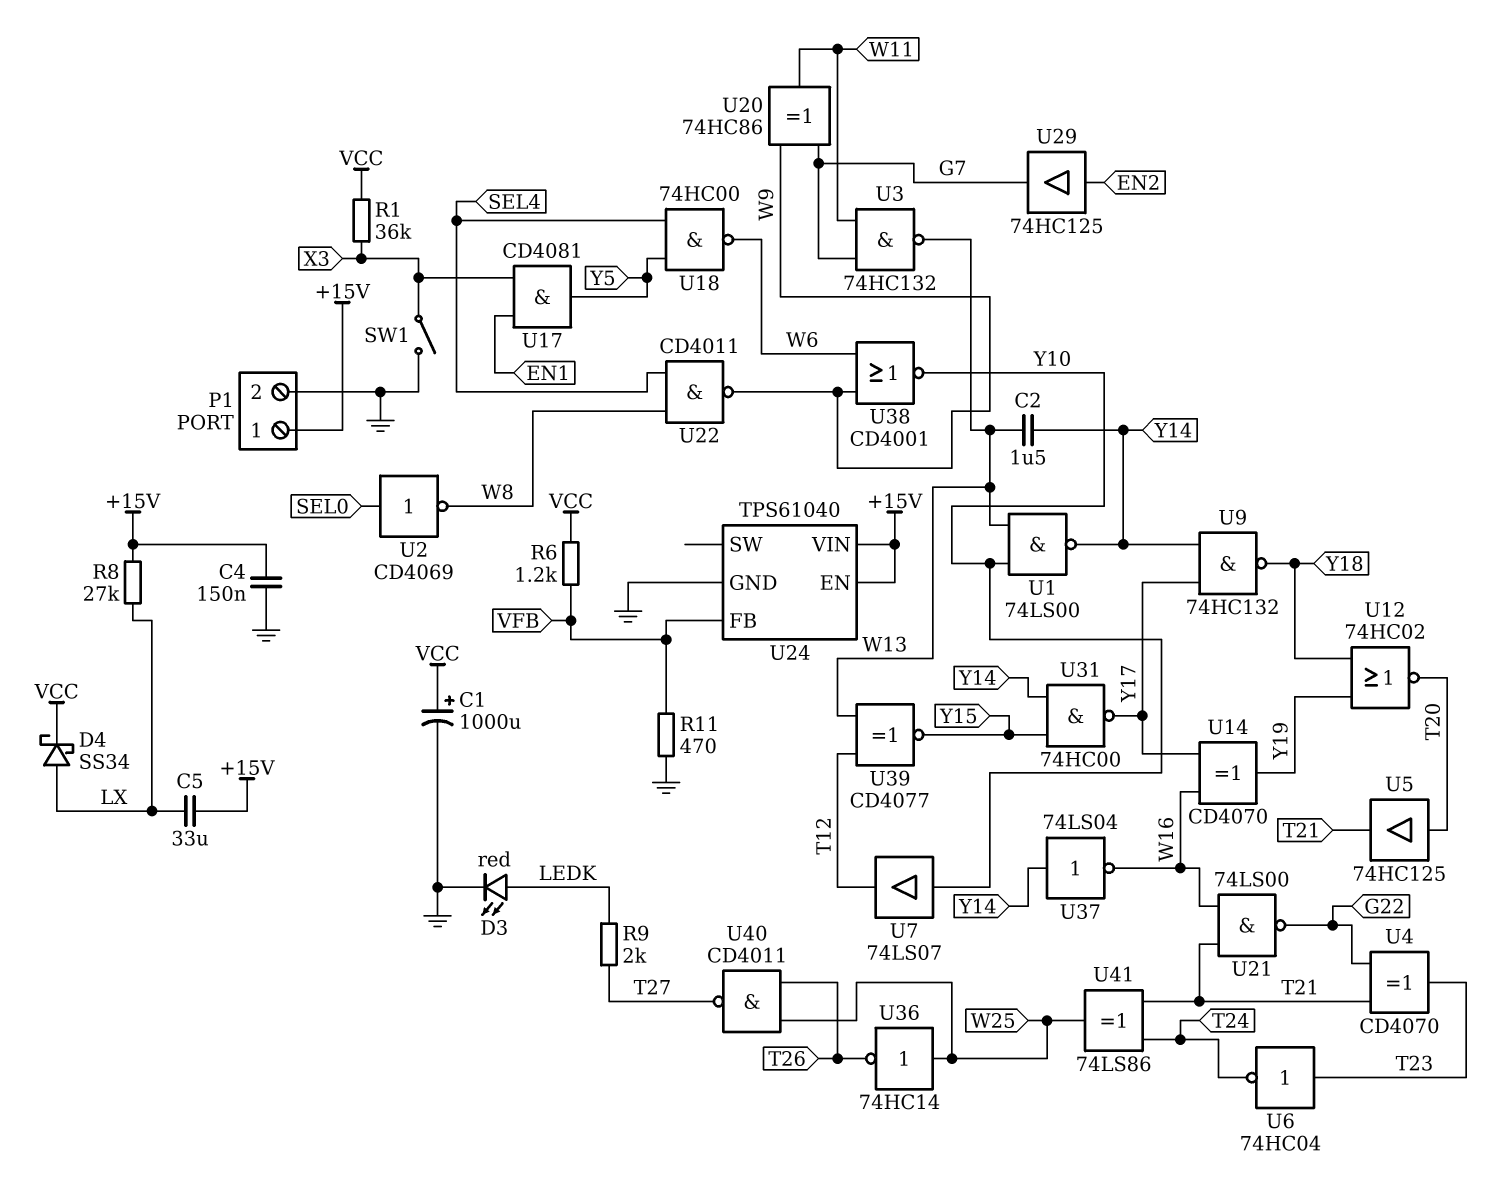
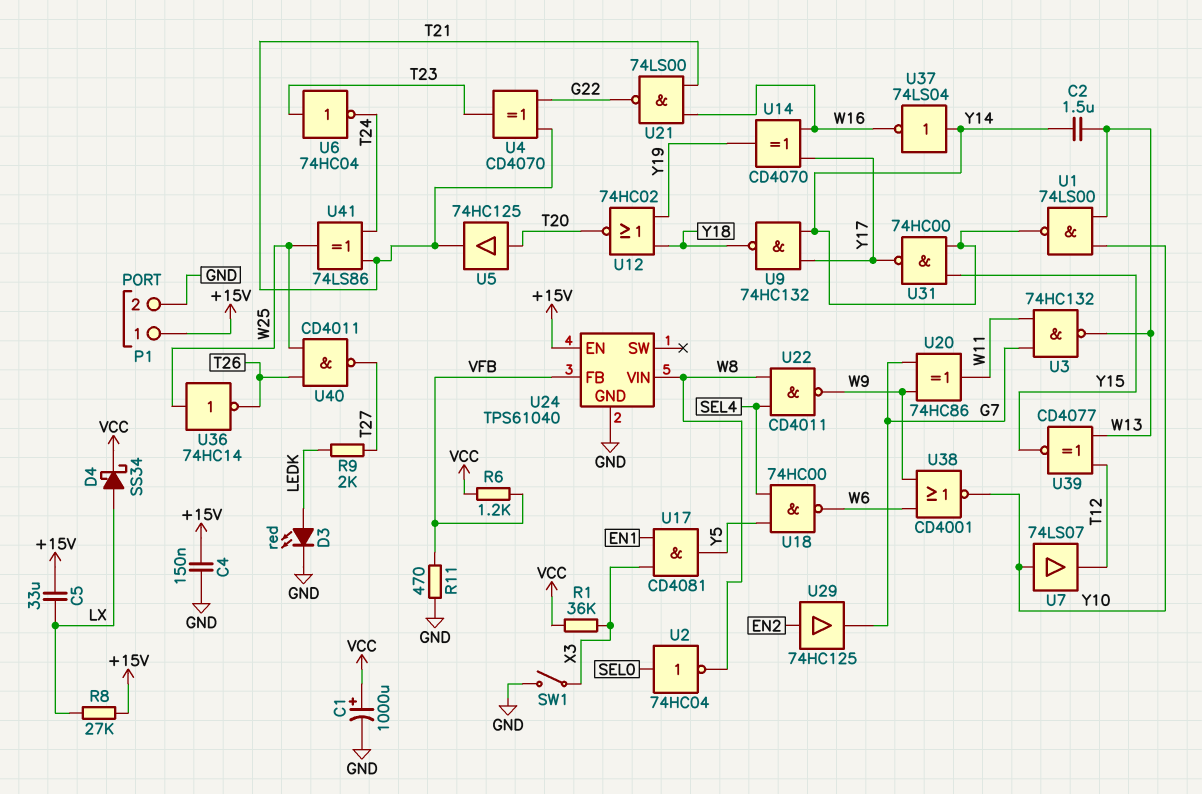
U2: NOT CD4069 (in SEL0, out W8) -> NOT 74HC04 (in SEL0, out W8)
U24 pin VIN: +15V -> W8

